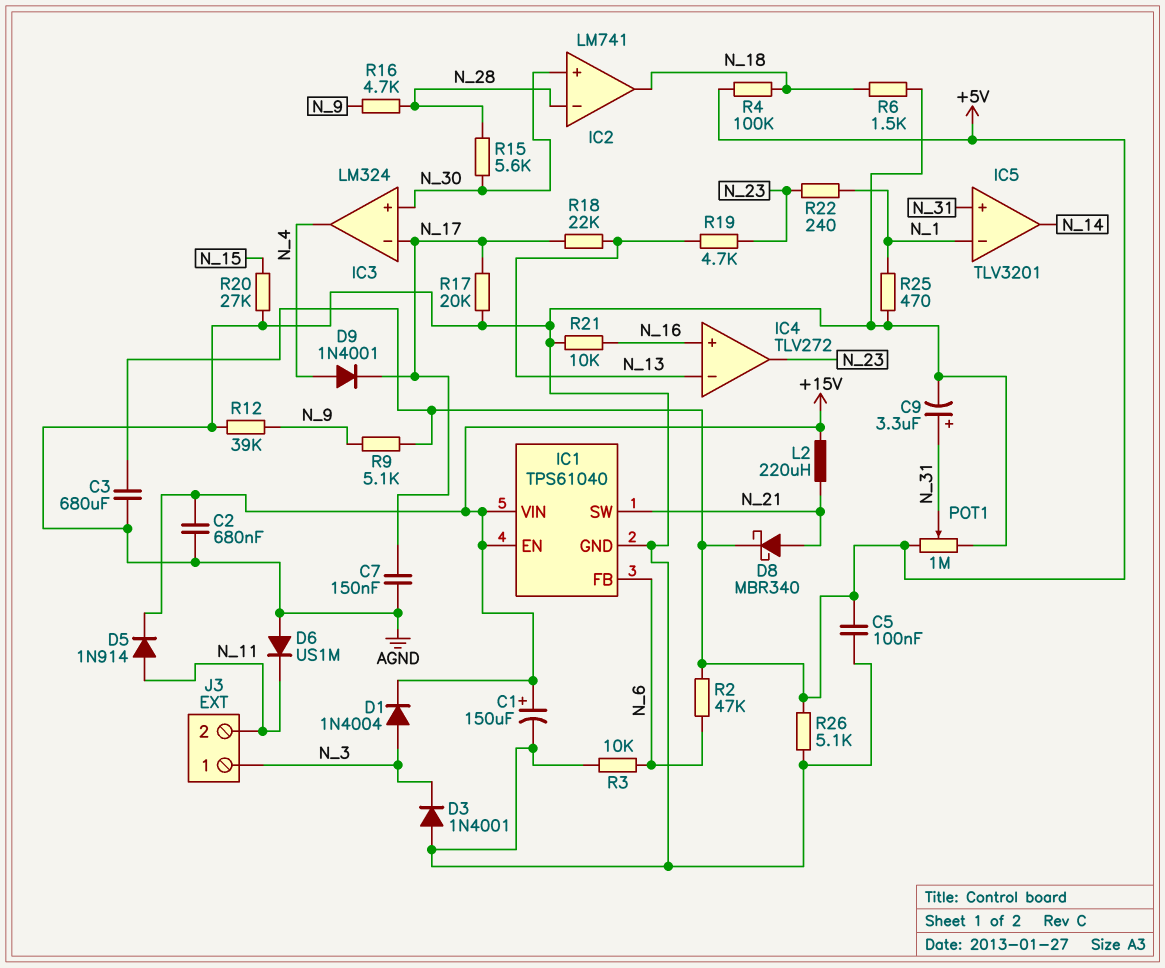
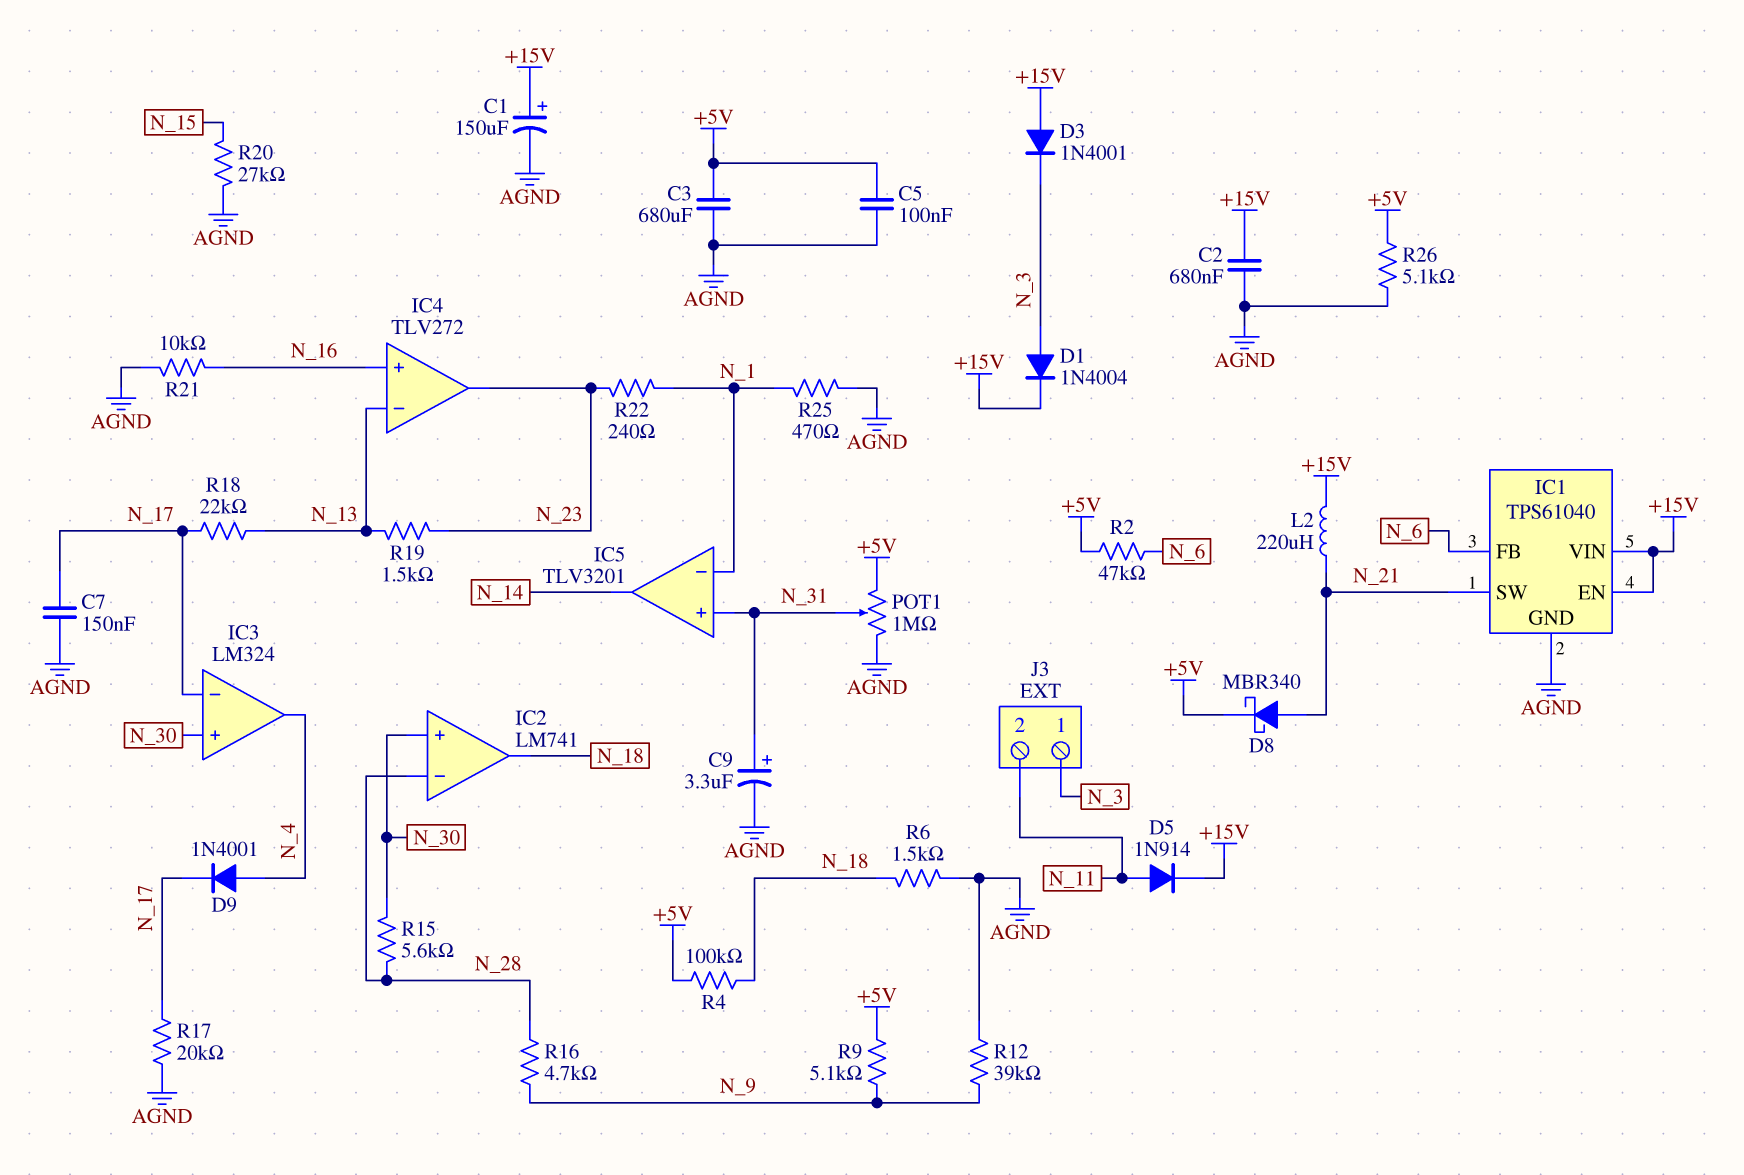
D3: diode 1N4001 (A AGND, K N_3) -> diode 1N4001 (A +15V, K N_3)
D6: diode US1M (A AGND, K N_11) -> none
R3: 10k (AGND, N_6) -> none
R19: 4.7k (N_13, N_23) -> 1.5k (N_13, N_23)

